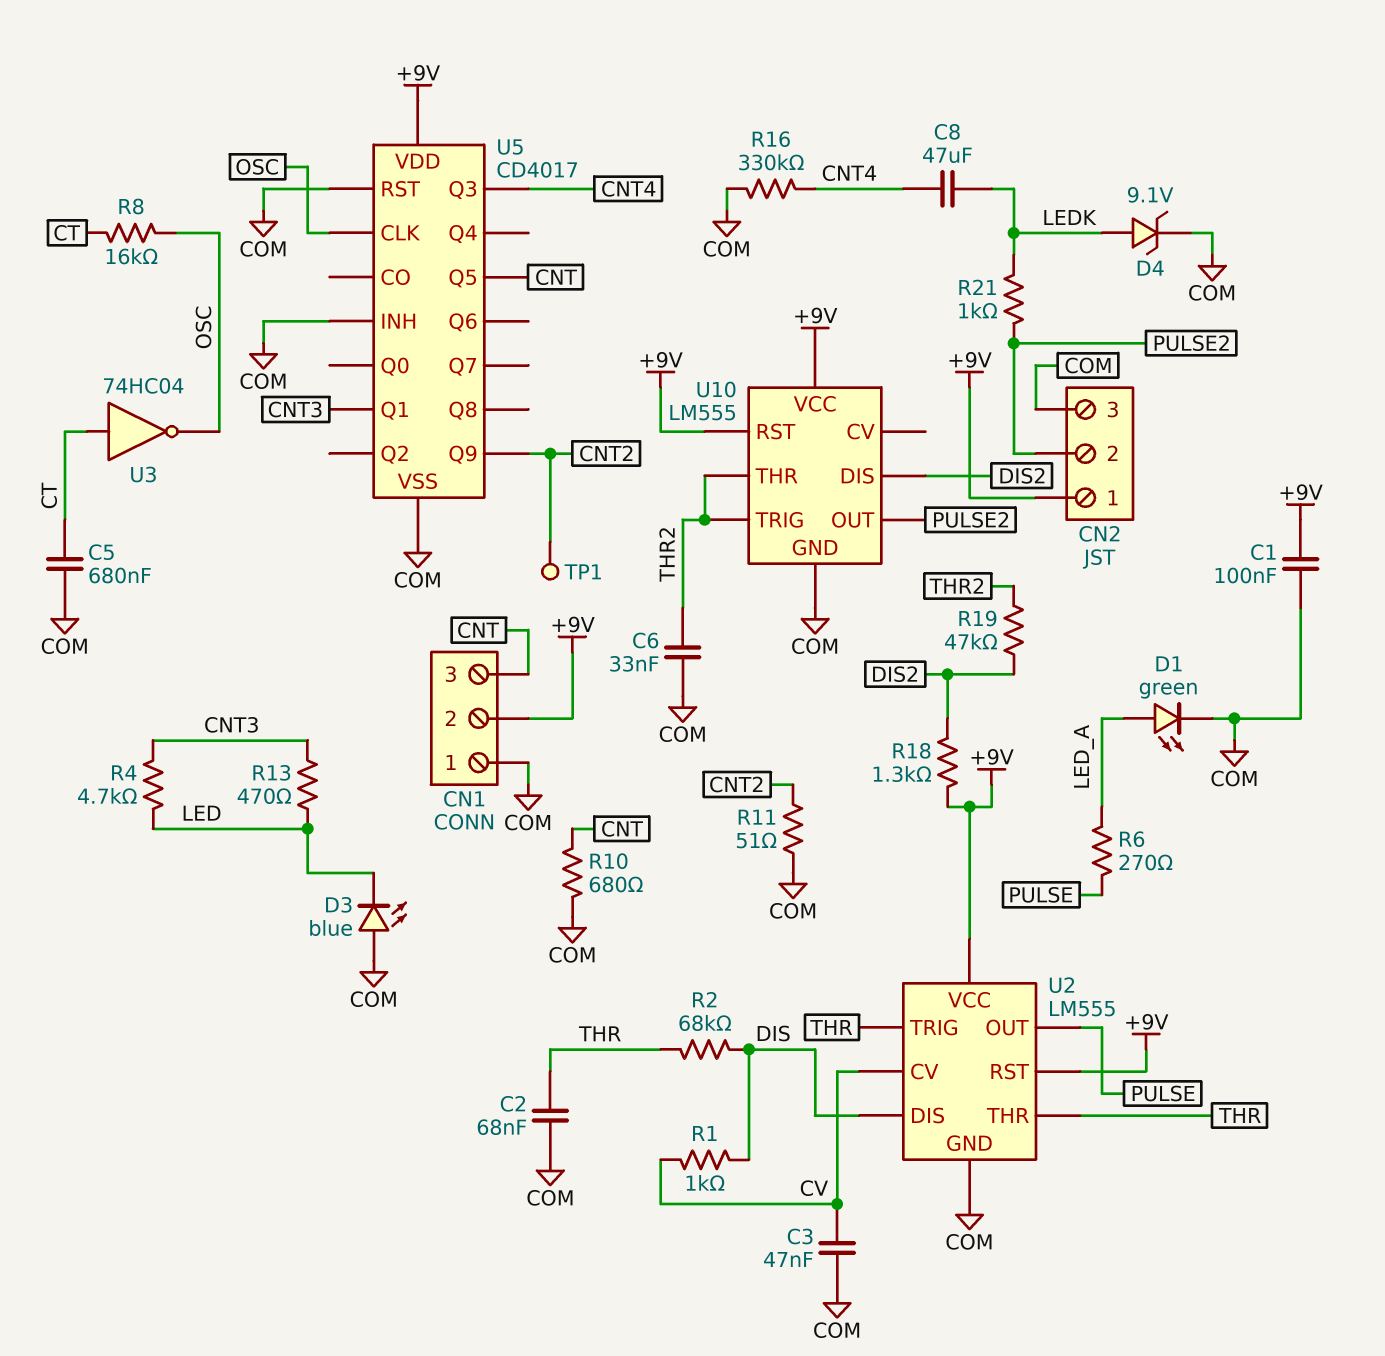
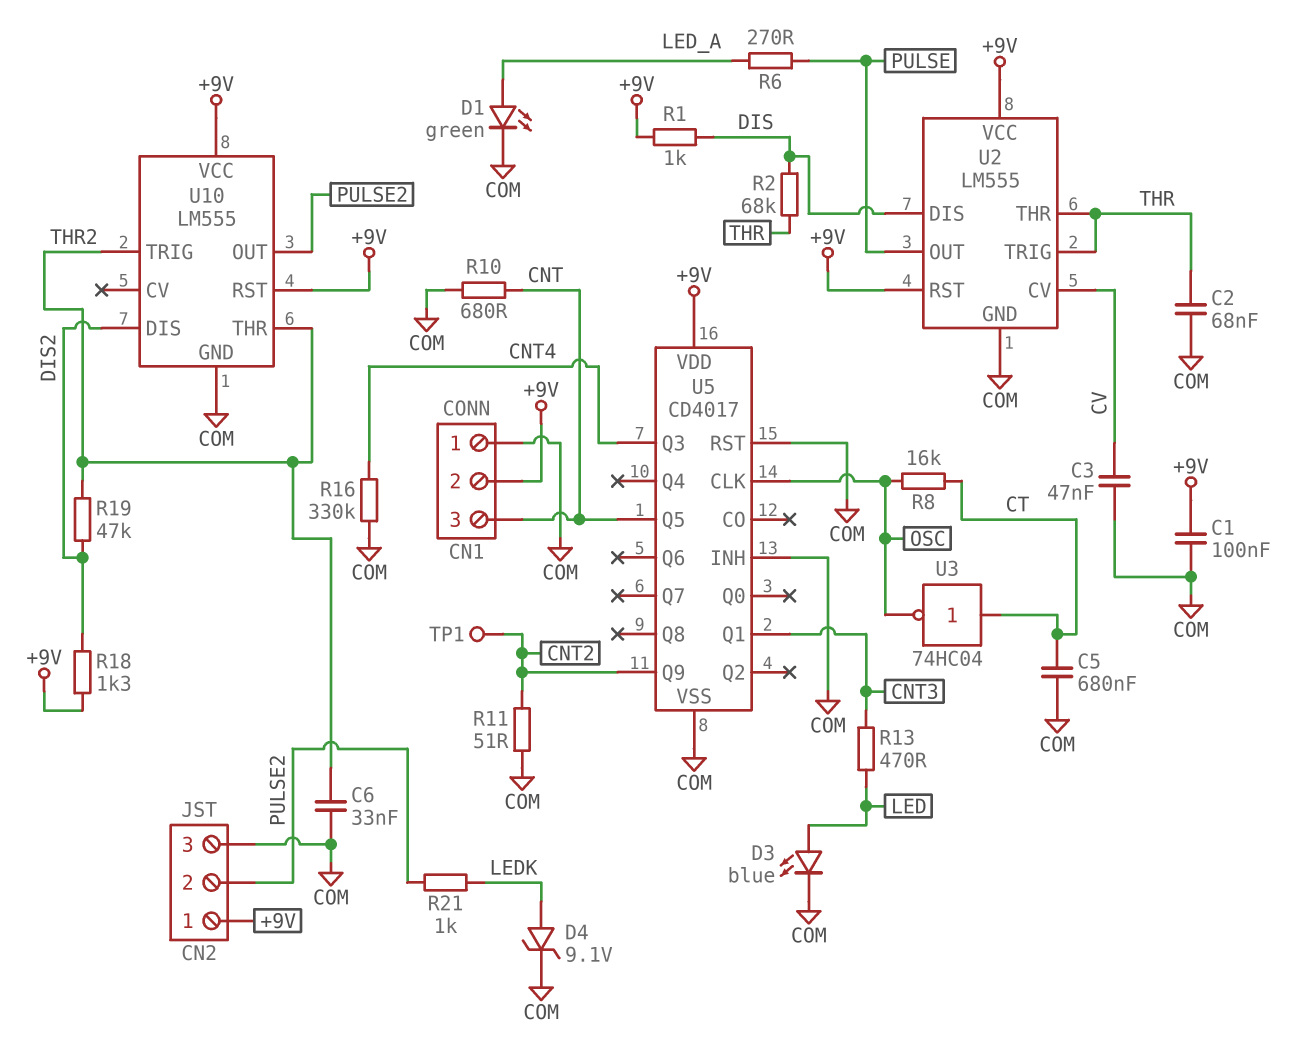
C8: 47uF (CNT4, LEDK) -> none
D3: LED blue (A COM, K LED) -> LED blue (A LED, K COM)
R1: 1k (CV, DIS) -> 1k (+9V, DIS)
R4: 4.7k (CNT3, LED) -> none

